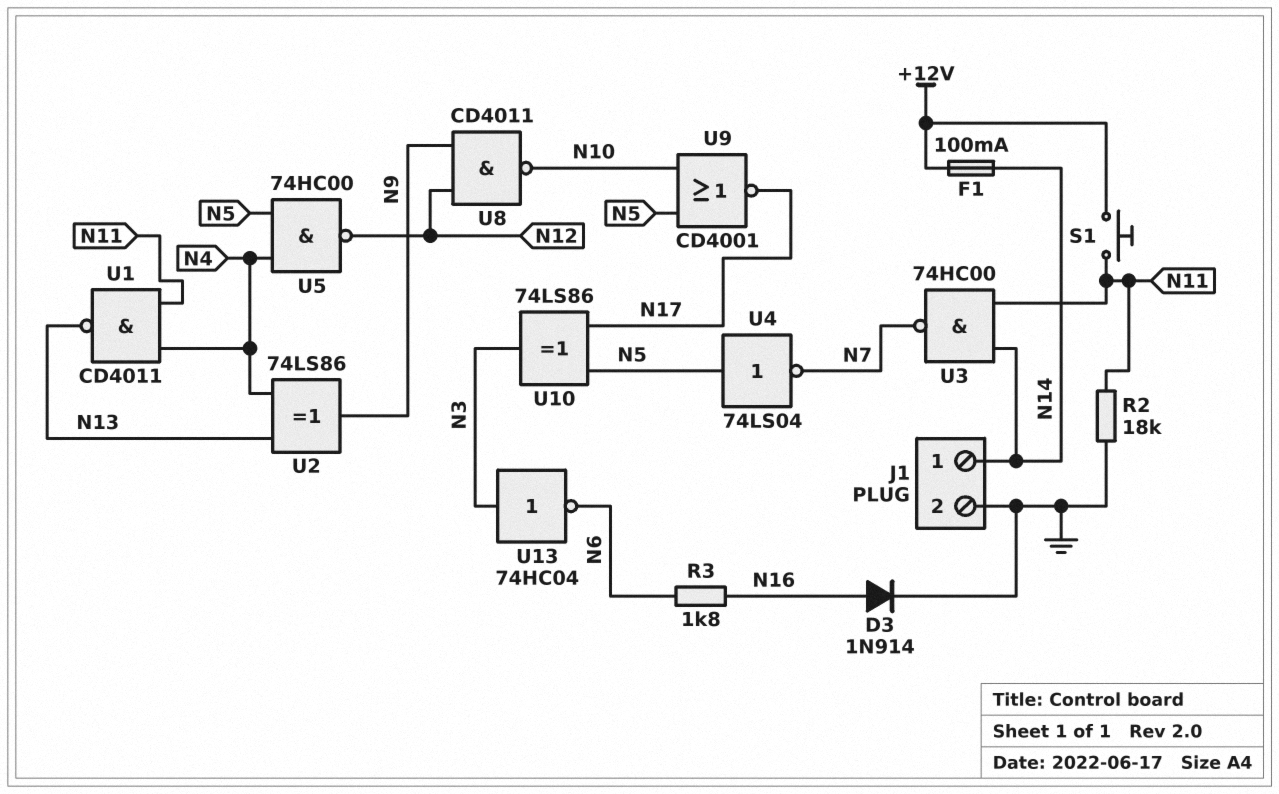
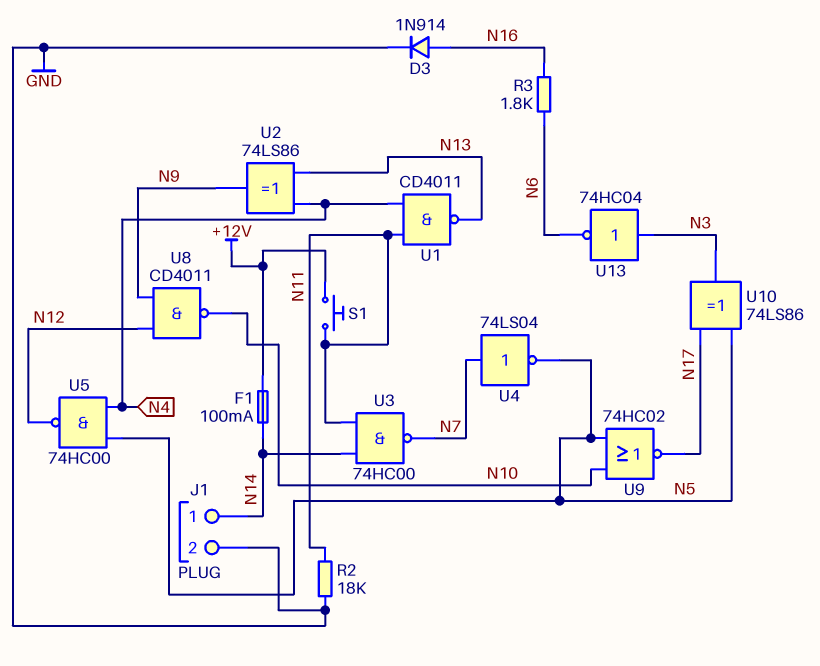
U4: NOT 74LS04 (in N5, out N7) -> NOT 74LS04 (in N7, out N5)
U9: NOR CD4001 (in N5, in N10, out N17) -> NOR 74HC02 (in N5, in N10, out N17)

